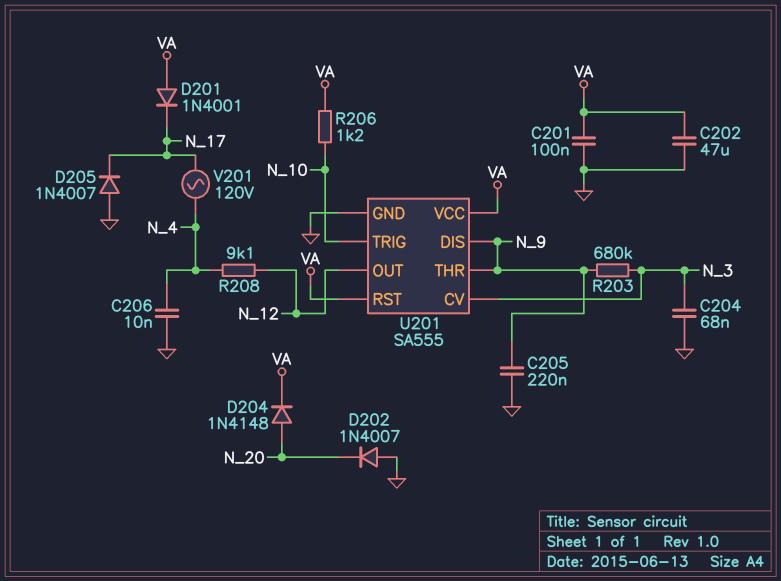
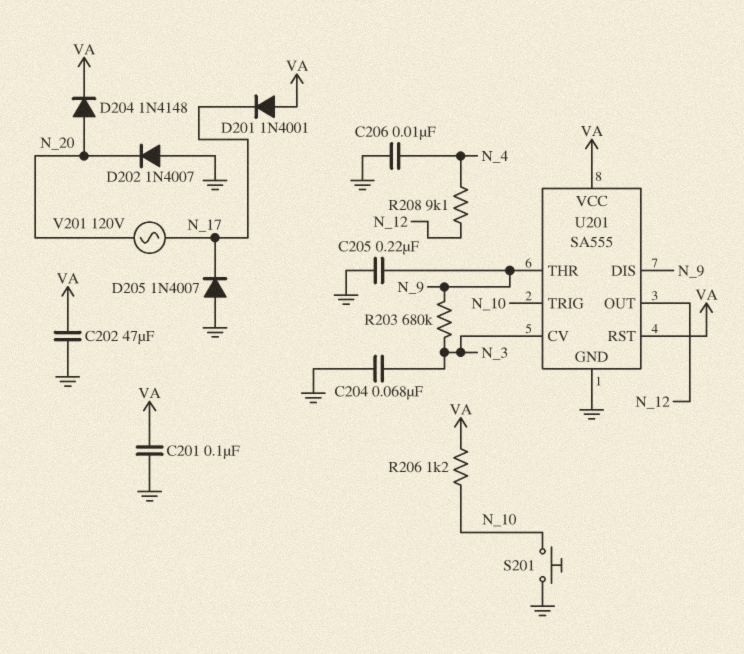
S201: none -> button (GND, N_10)
V201: AC 120V (N_4, N_17) -> AC 120V (N_17, N_20)

